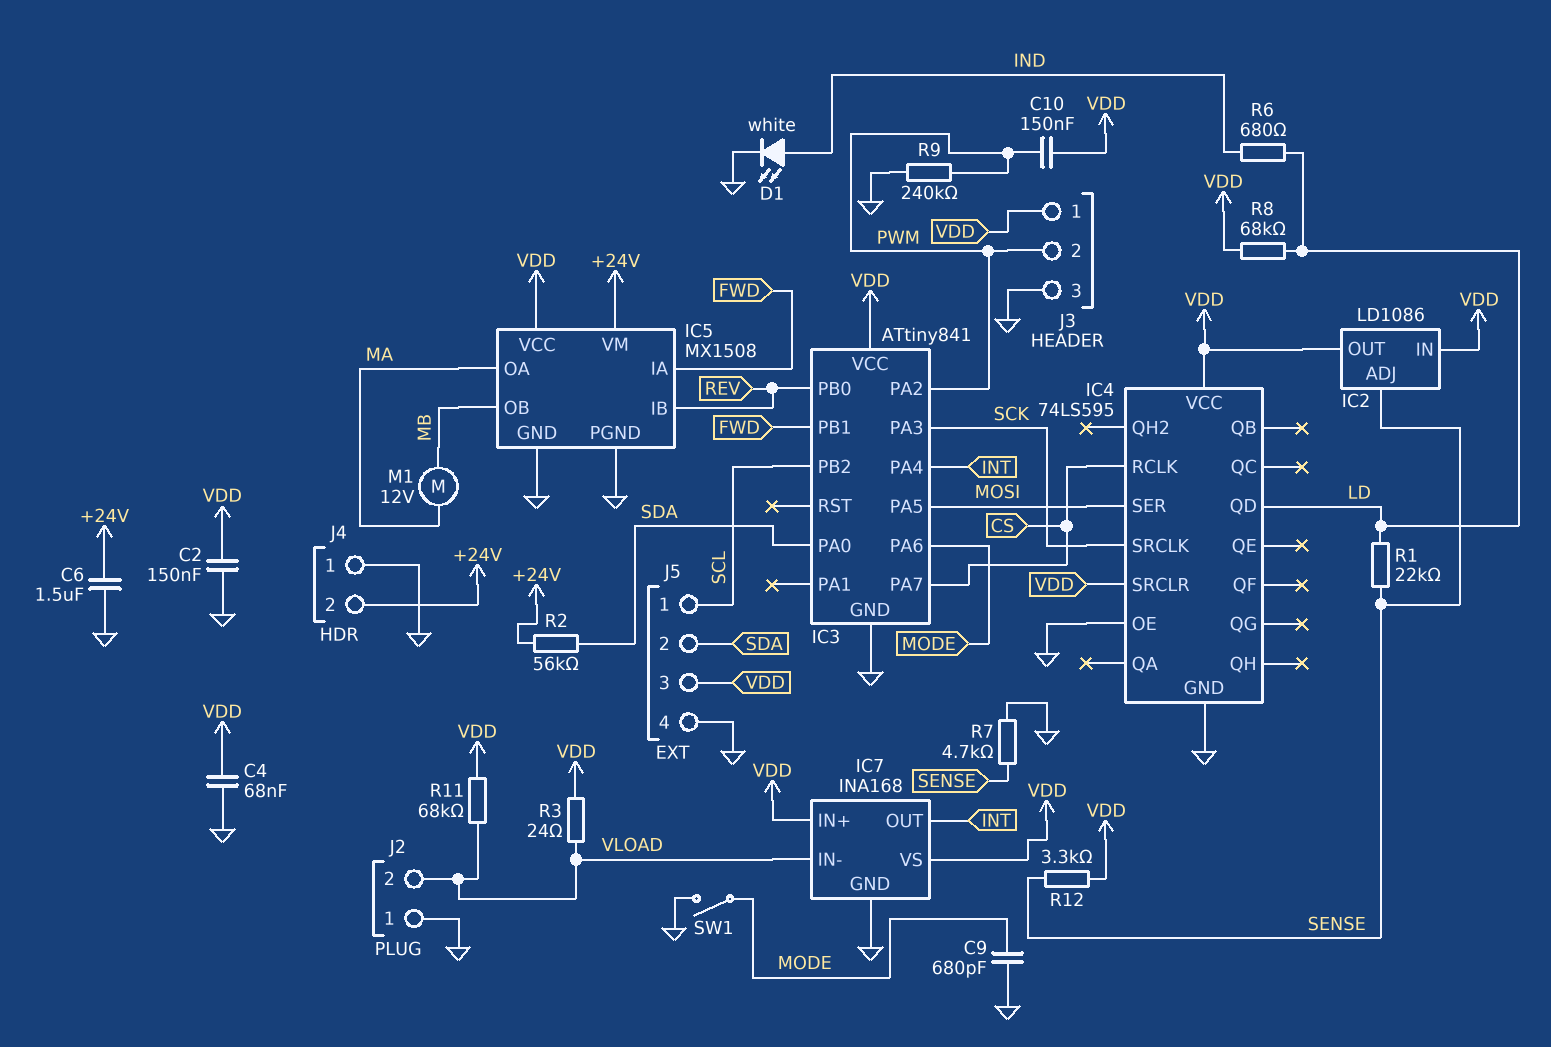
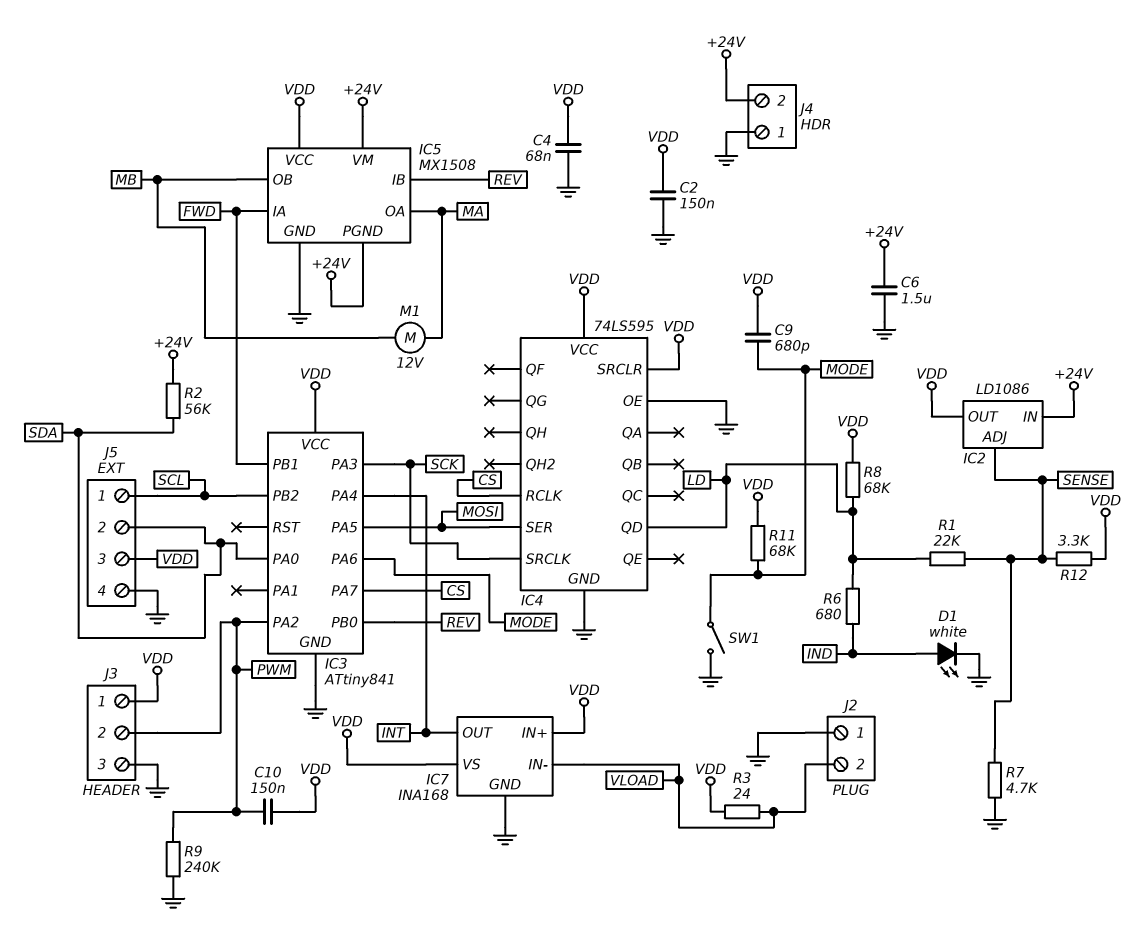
C9: 680pF (GND, MODE) -> 680pF (MODE, VDD)
IC2 pin IN: VDD -> +24V
IC5 pin PGND: GND -> +24V
R11: 68k (VDD, VLOAD) -> 68k (MODE, VDD)

